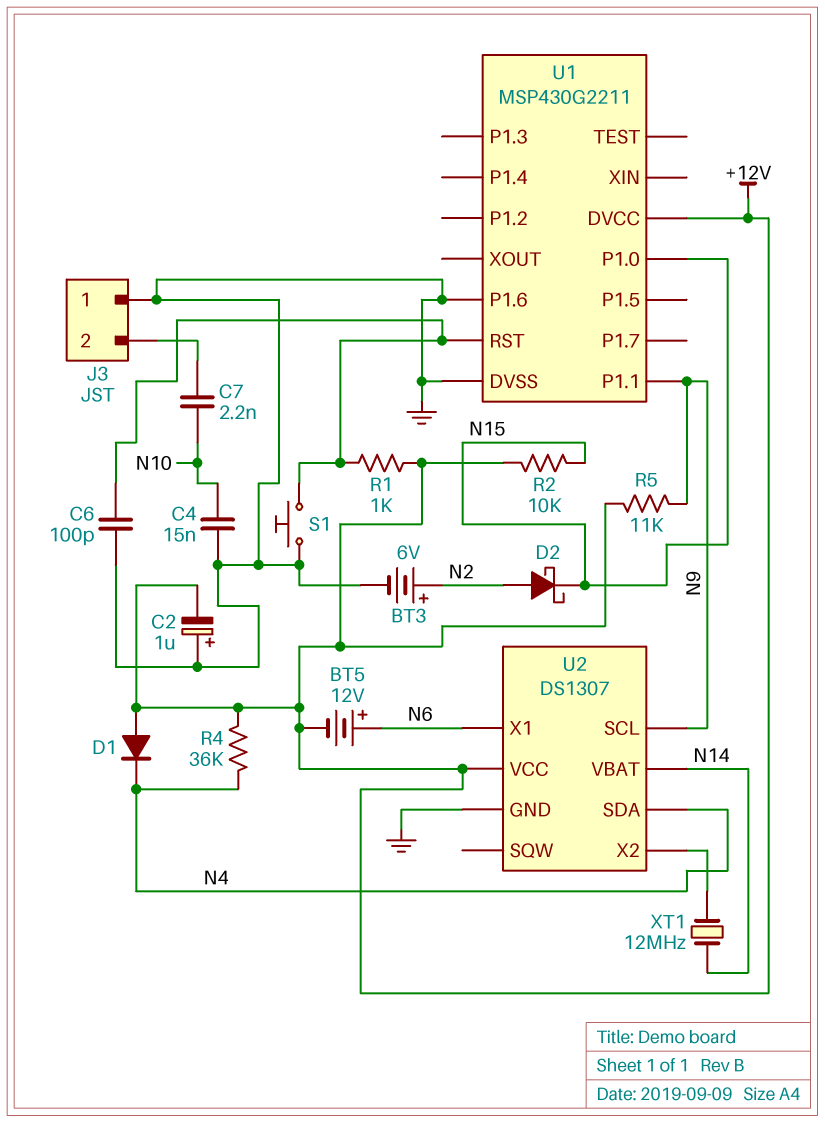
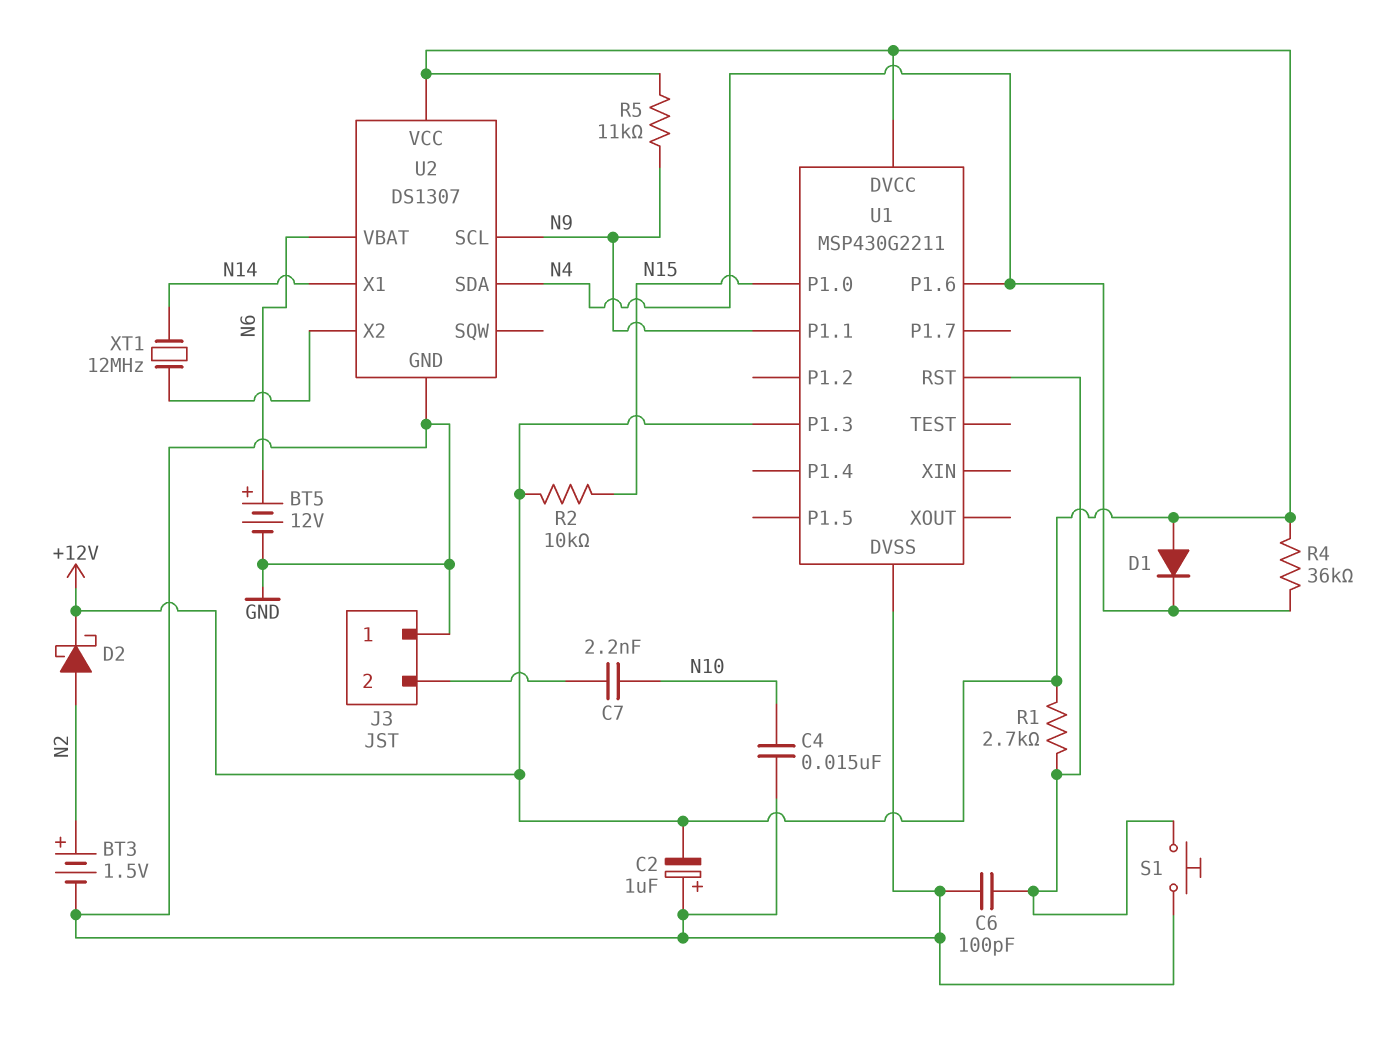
BT3: 6V (plus N2, minus GND) -> 1.5V (plus N2, minus GND)
BT5: 12V (plus N6, minus +12V) -> 12V (plus N6, minus GND)
D2: schottky (A N2, K N15) -> schottky (A N2, K +12V)
R1: 1k (+12V, U1/RST) -> 2.7k (+12V, U1/RST)
U1 pin P1.3: none -> +12V
U1 pin P1.6: GND -> N4
U2 pin VBAT: N14 -> N6
U2 pin X1: N6 -> N14

